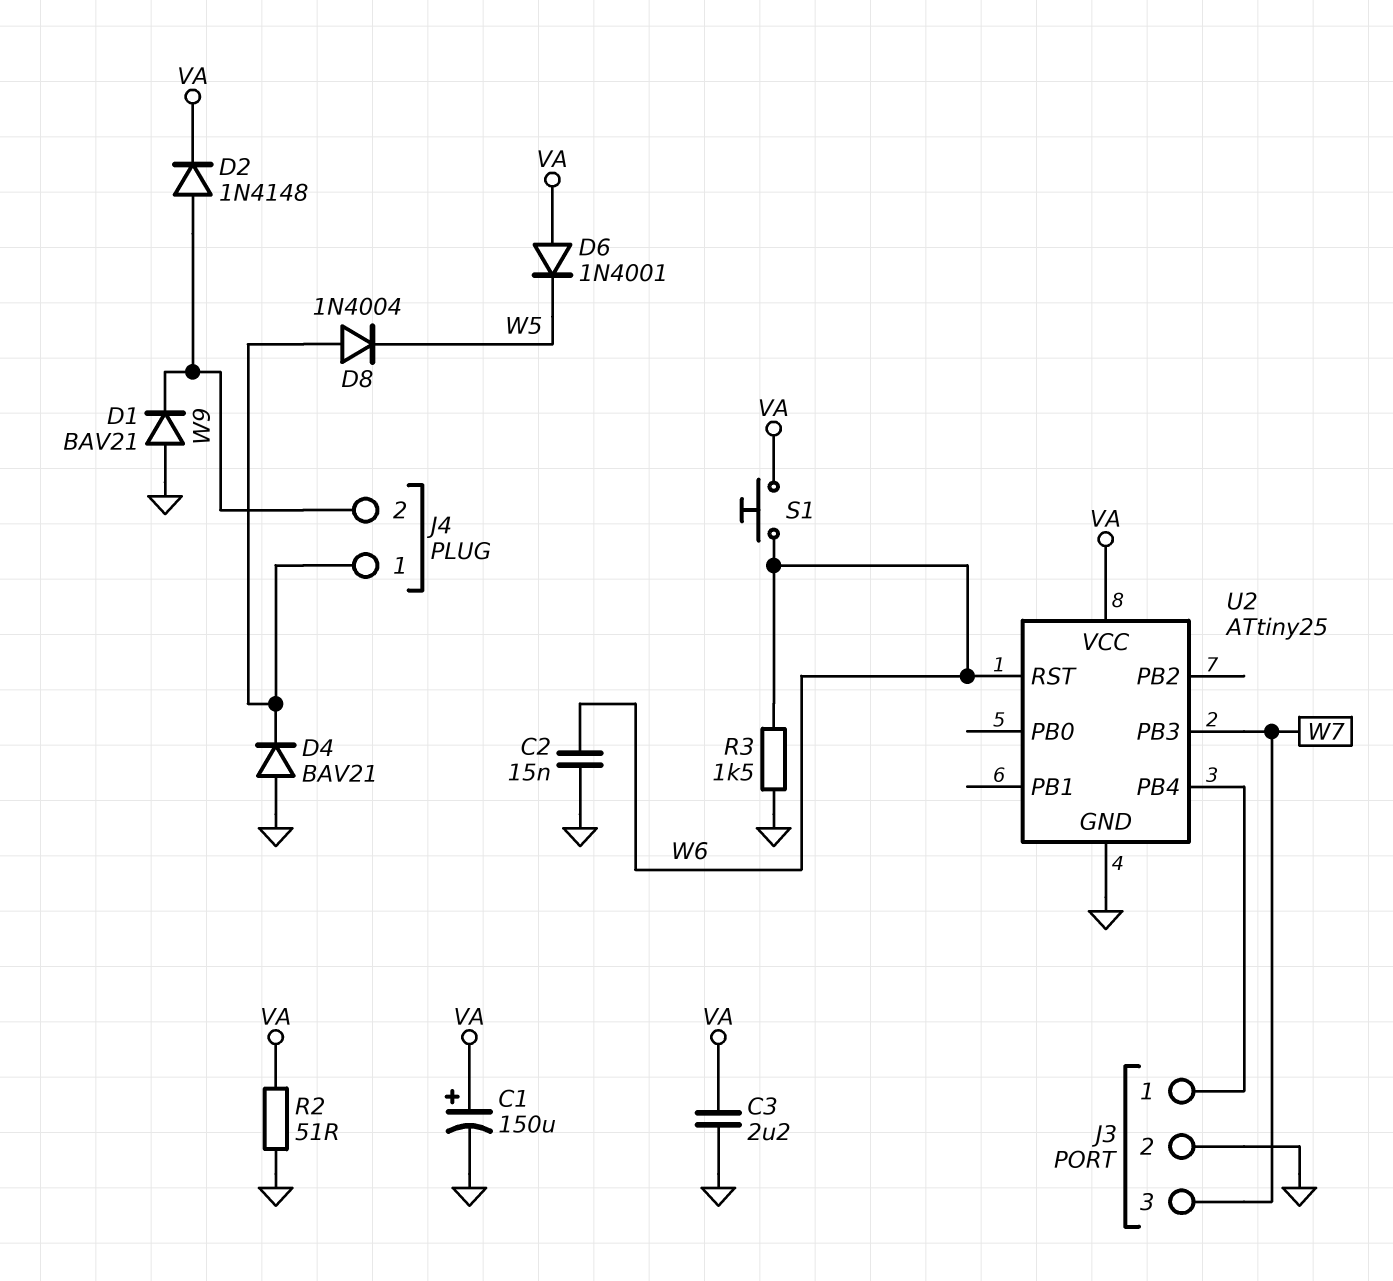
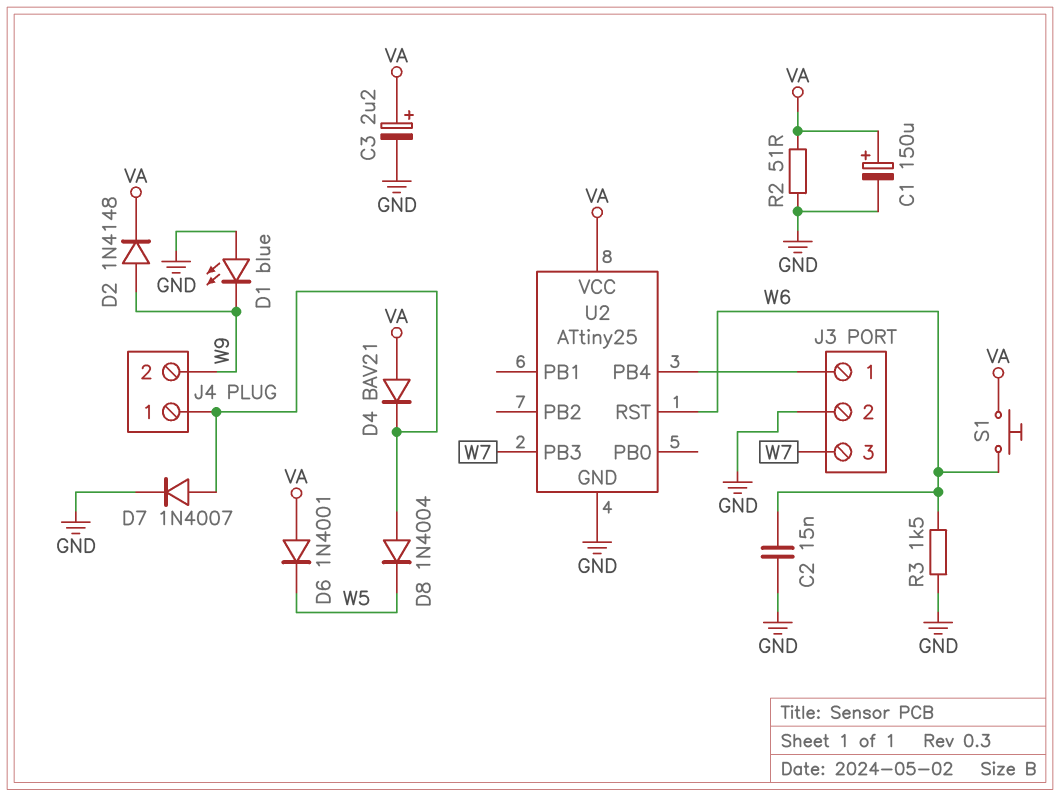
C3: 2.2uF (GND, VA) -> 2.2uF (plus VA, minus GND)
D1: diode BAV21 (A GND, K W9) -> LED blue (A GND, K W9)
D4: diode BAV21 (A GND, K J4/1) -> diode BAV21 (A VA, K J4/1)
D7: none -> diode 1N4007 (A J4/1, K GND)

